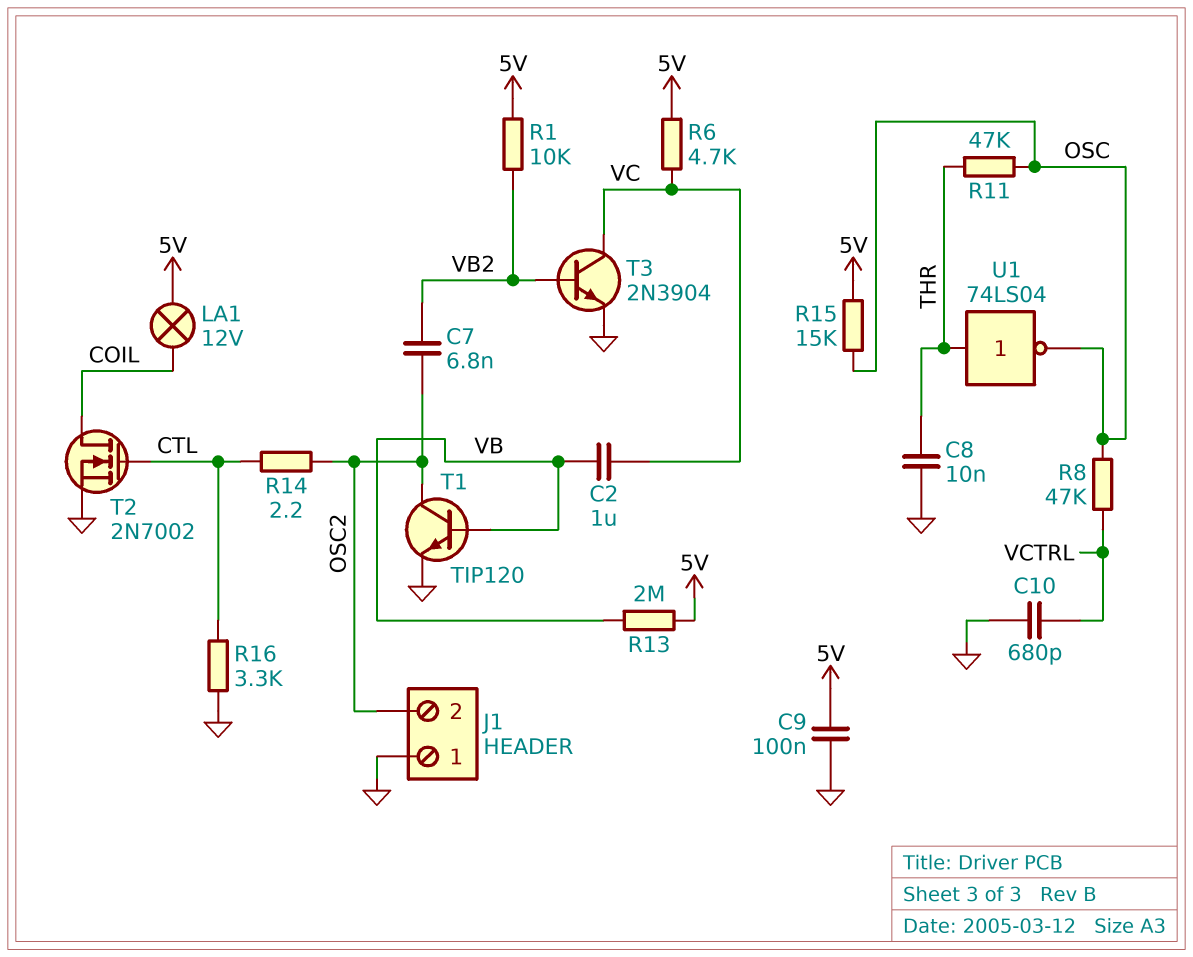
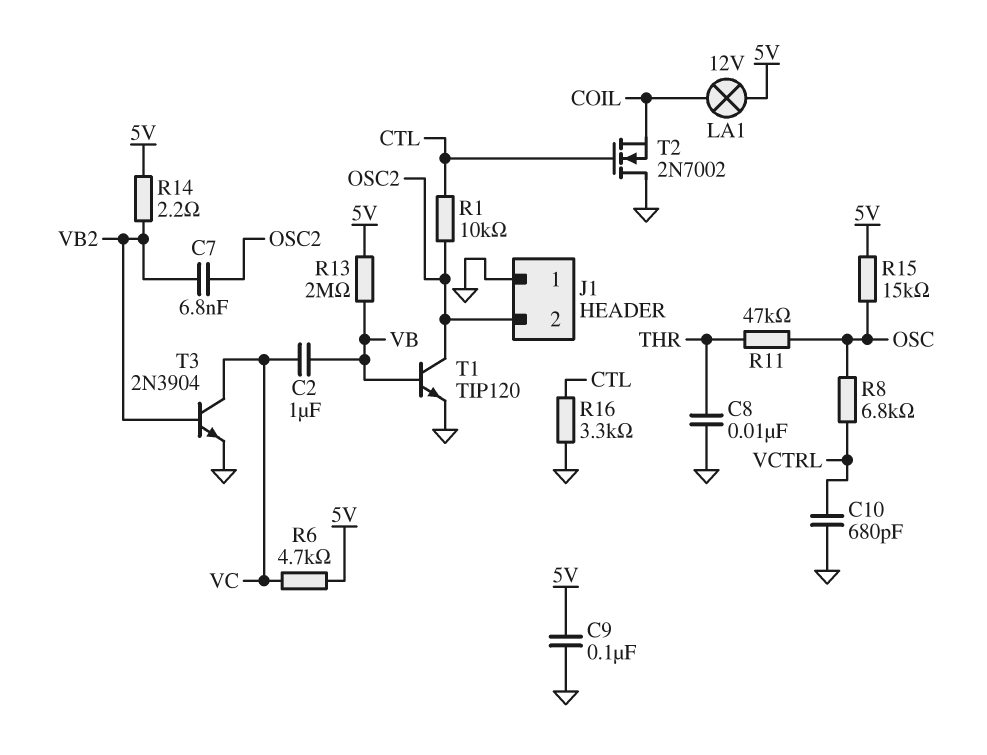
R1: 10k (5V, VB2) -> 10k (CTL, OSC2)
R8: 47k (OSC, VCTRL) -> 6.8k (OSC, VCTRL)
R14: 2.2 (CTL, OSC2) -> 2.2 (5V, VB2)
T2: NMOS 2N7002 (G CTL, D COIL, S GND) -> NMOS 2N7002 (G CTL, D GND, S COIL)
U1: NOT 74LS04 (in THR, out OSC) -> none

